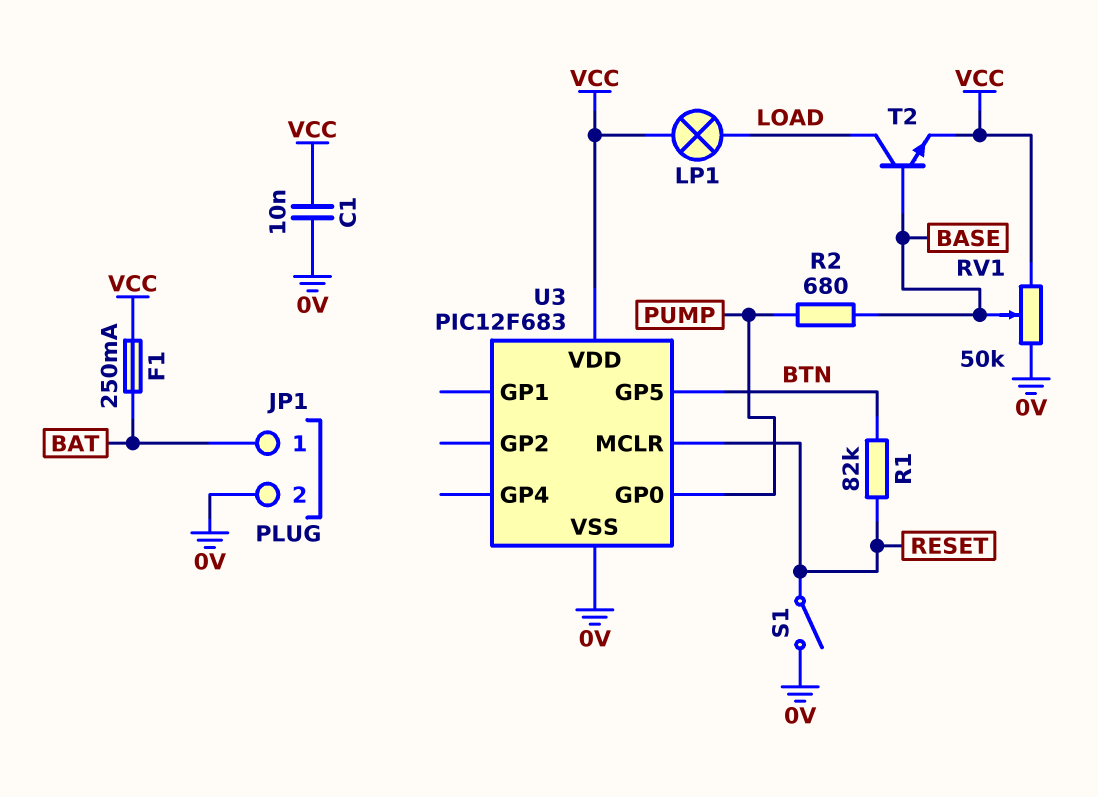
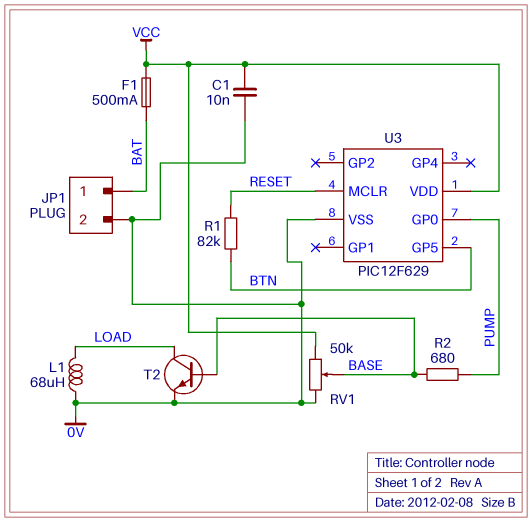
F1: 250mA (BAT, VCC) -> 500mA (BAT, VCC)
L1: none -> 68uH (0V, LOAD)
LP1: lamp (LOAD, VCC) -> none
S1: switch (0V, RESET) -> none
T2: NPN (B BASE, C LOAD, E VCC) -> NPN (B BASE, C LOAD, E 0V)
U3: PIC12F683 -> PIC12F629

